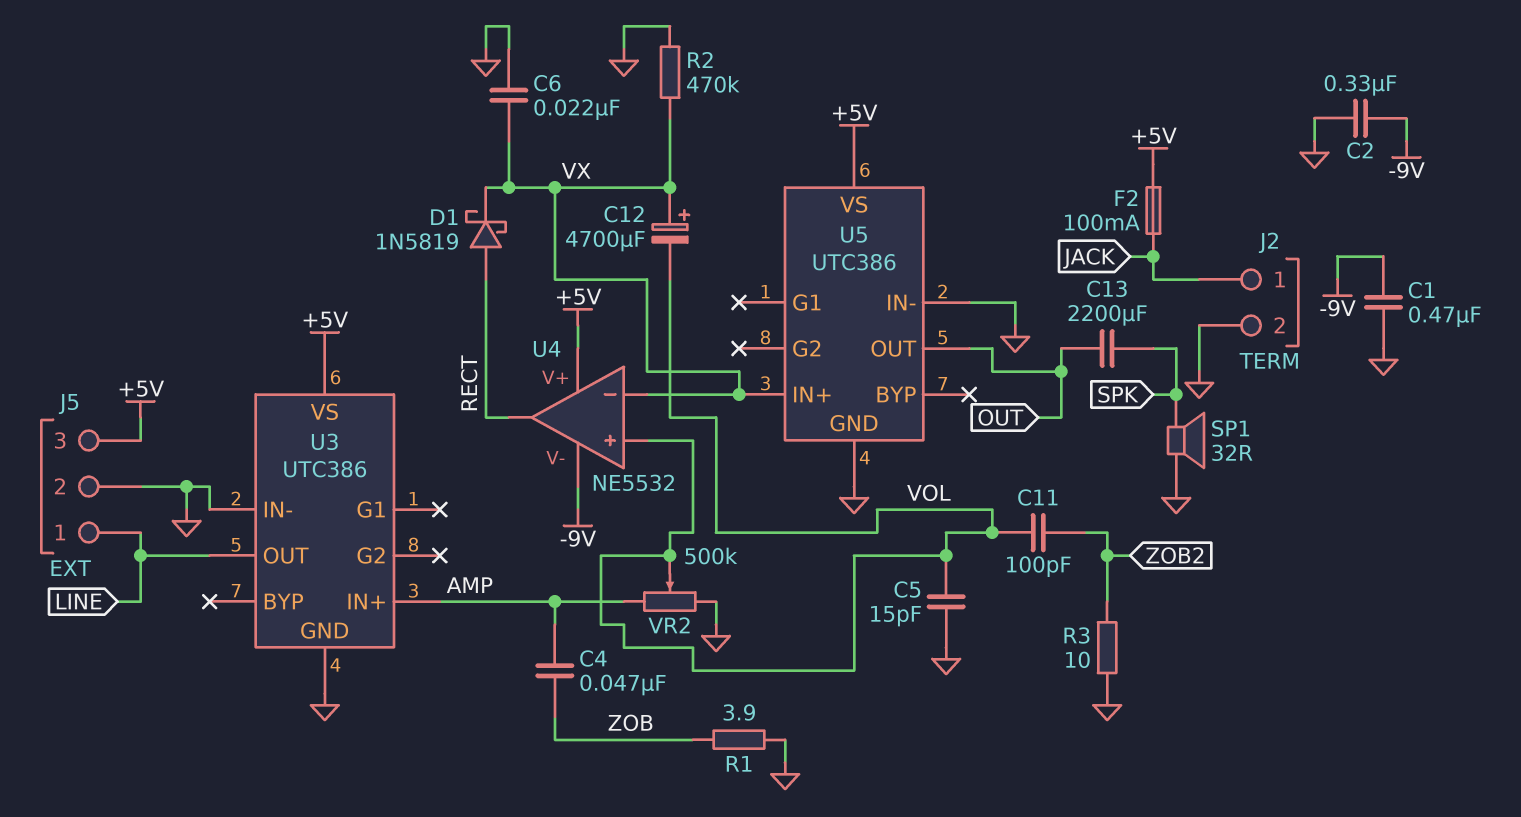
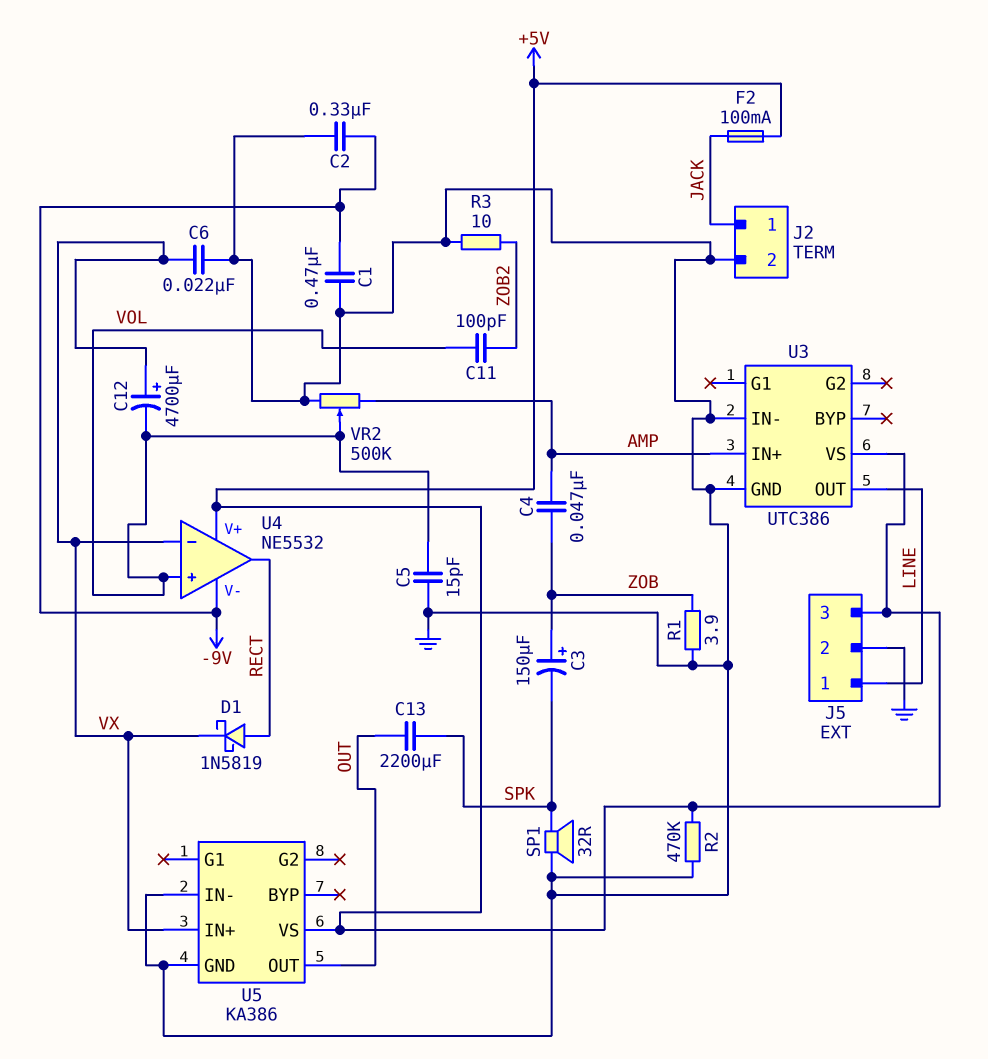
C3: none -> 150uF (plus ZOB, minus SPK)
R2: 470k (GND, VX) -> 470k (+5V, GND)
U5: UTC386 -> KA386

